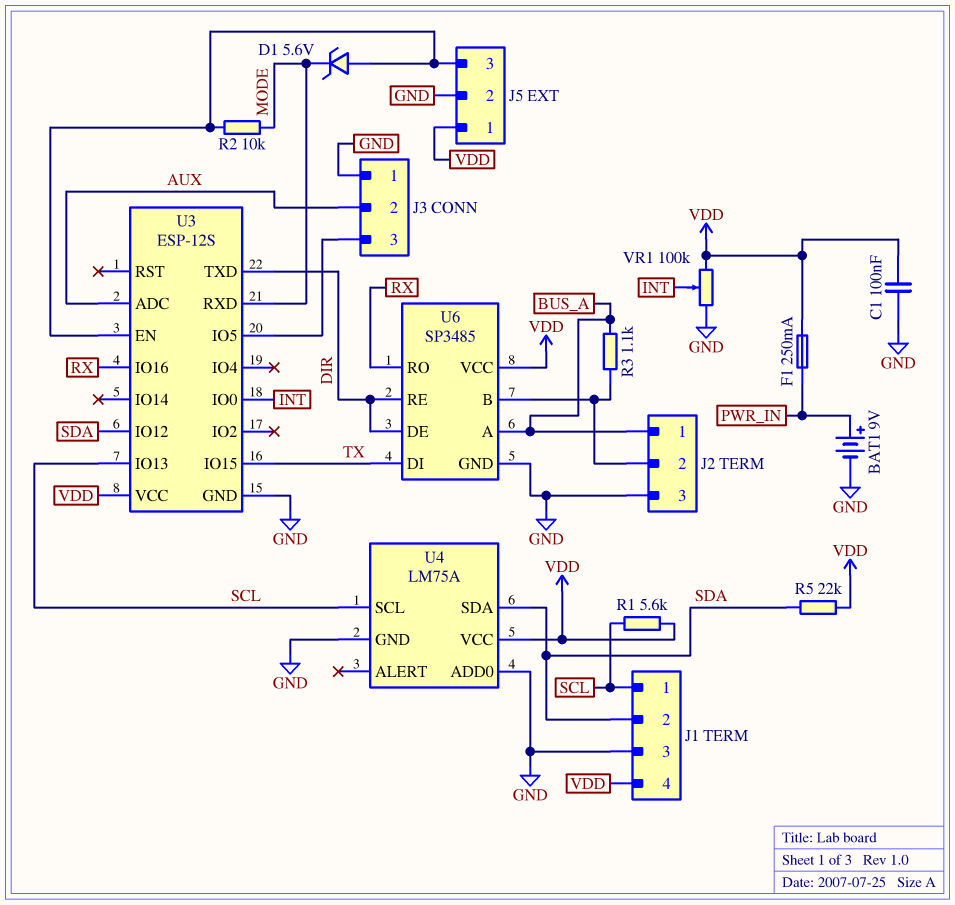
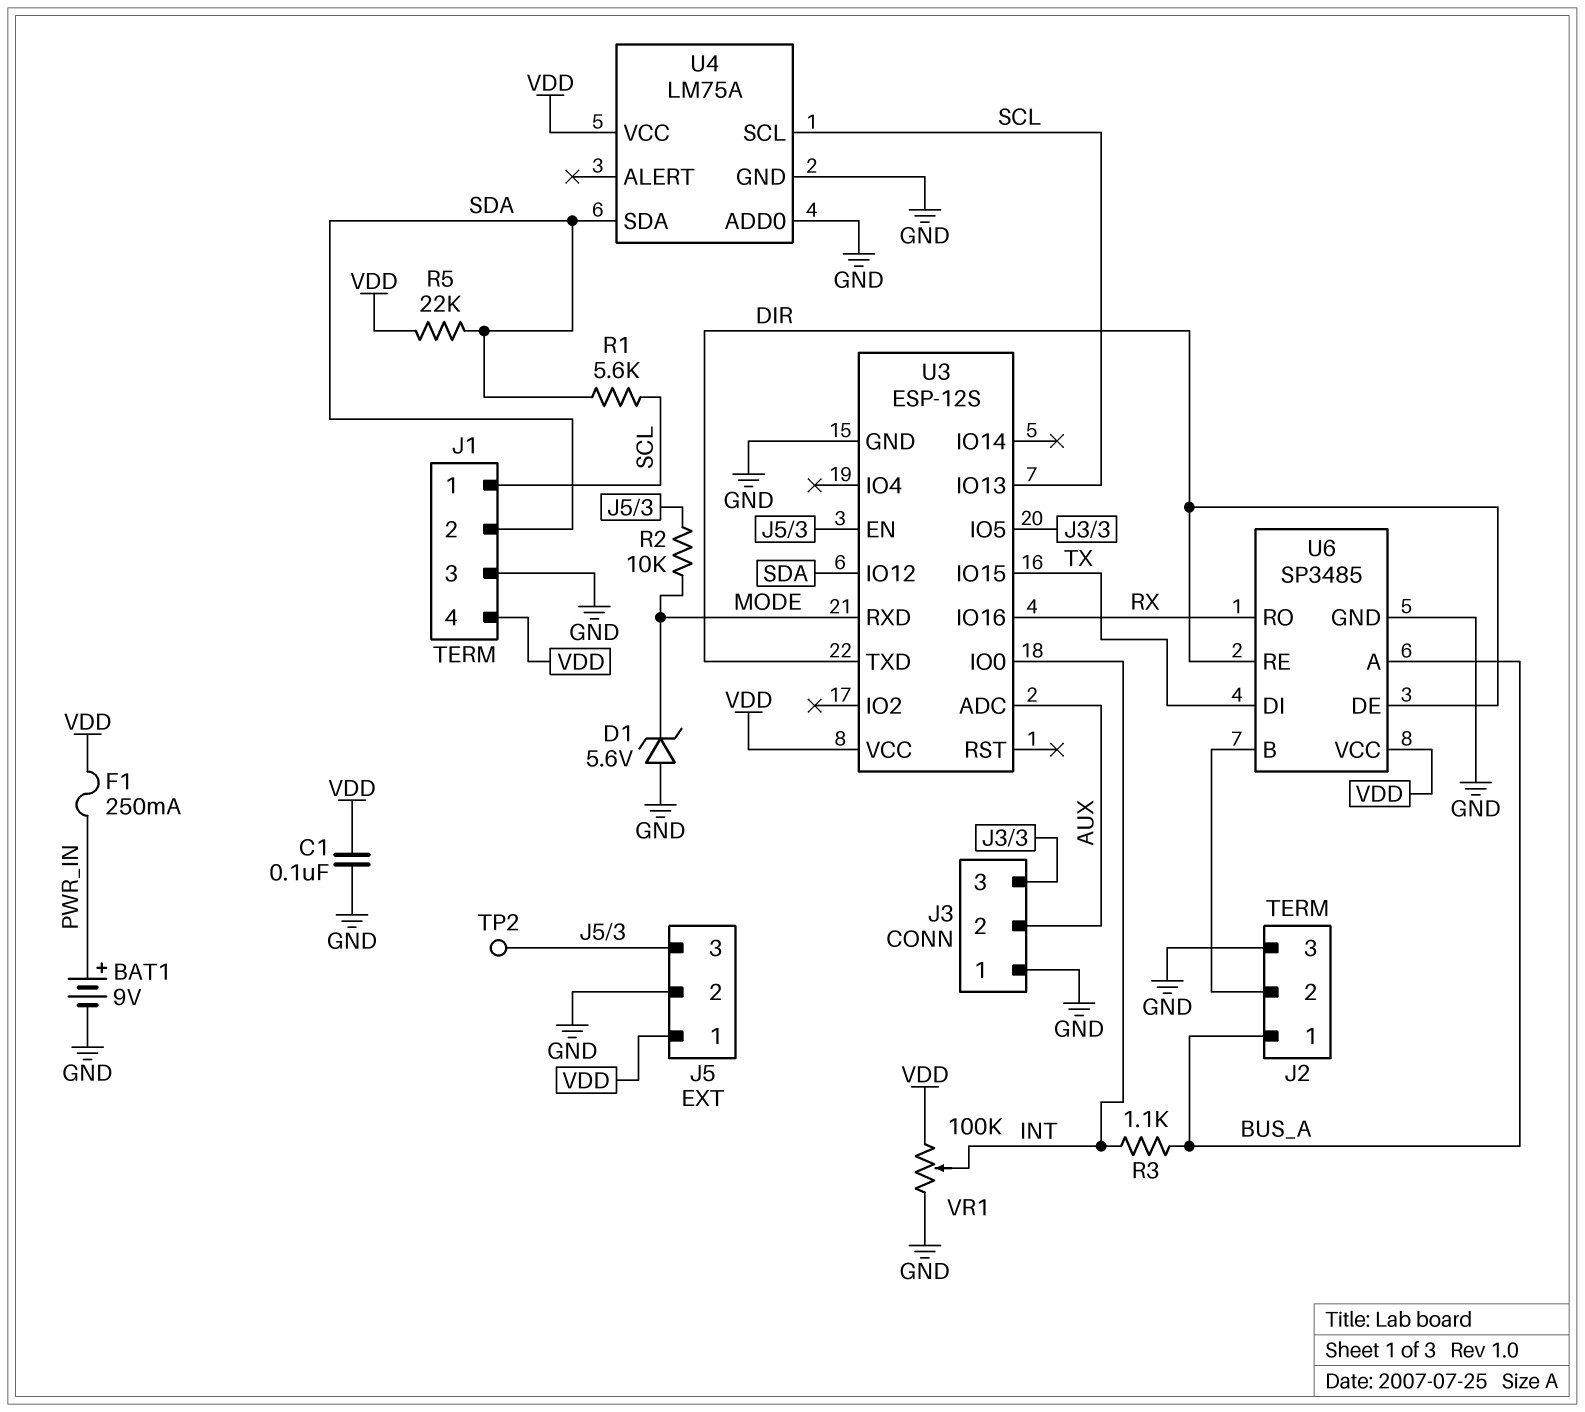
D1: zener 5.6V (A J5/3, K MODE) -> zener 5.6V (A GND, K MODE)
R1: 5.6k (SCL, VDD) -> 5.6k (SCL, SDA)
R3: 1.1k (BUS_A, J2/2) -> 1.1k (BUS_A, INT)
TP2: none -> test point (J5/3)

